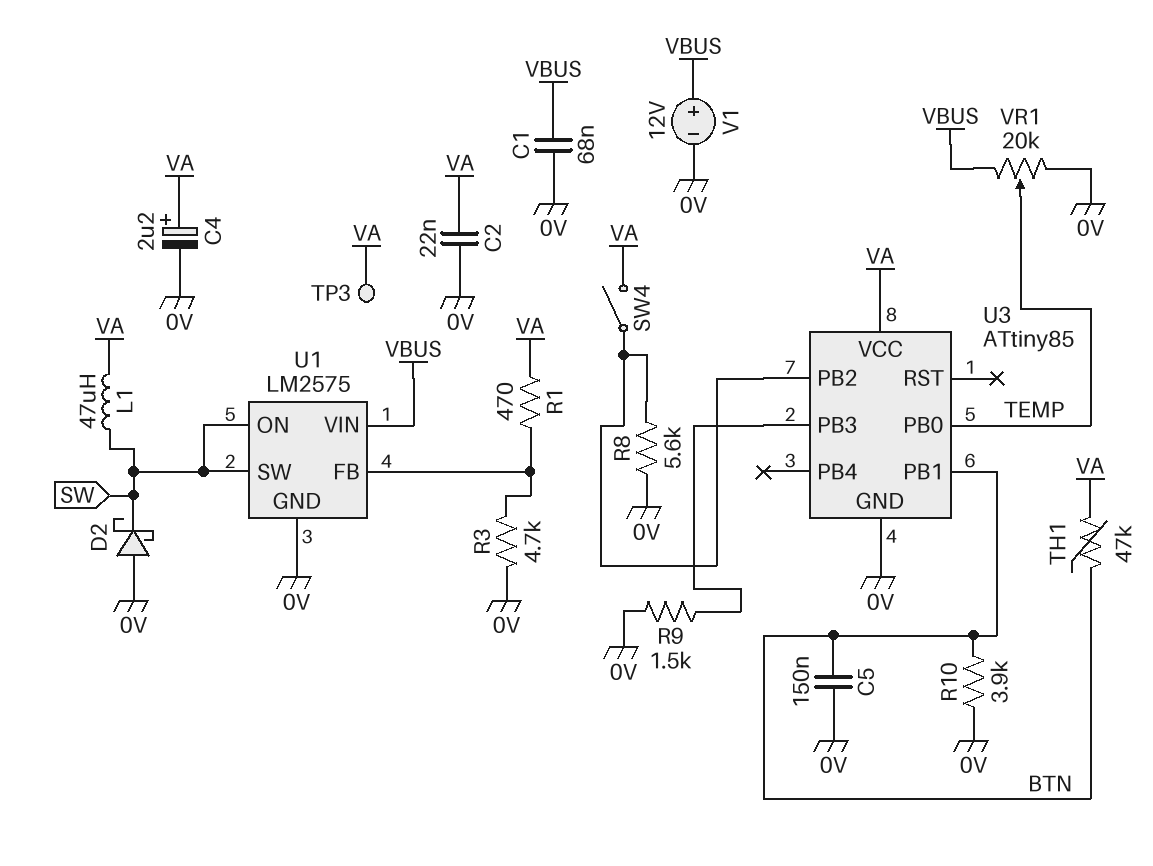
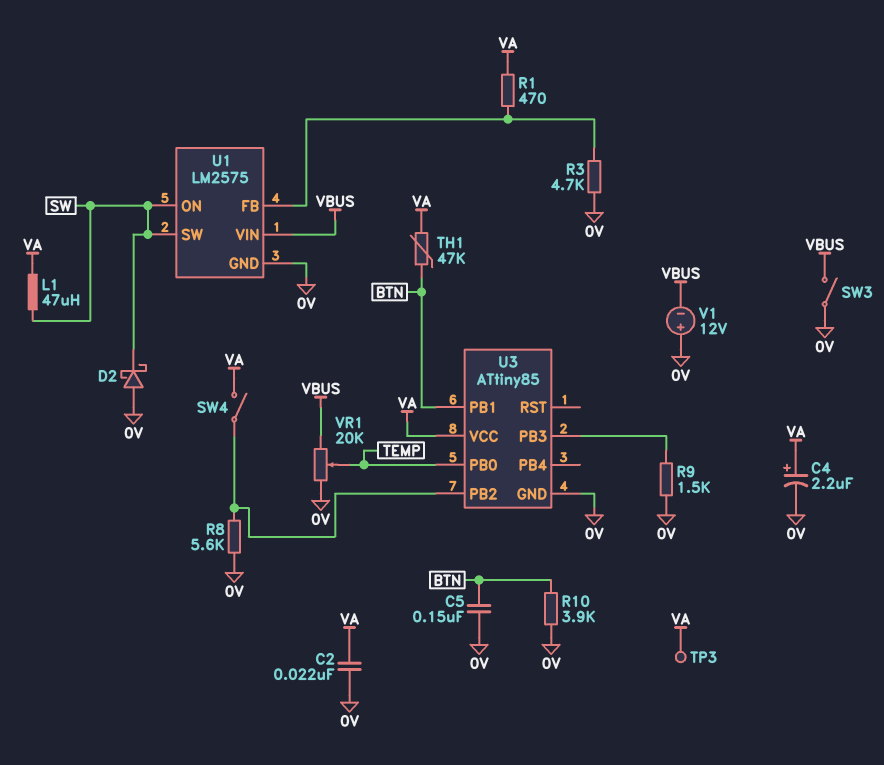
C1: 68nF (0V, VBUS) -> none
SW3: none -> switch (0V, VBUS)
V1: 12V (plus VBUS, minus 0V) -> 12V (plus 0V, minus VBUS)

